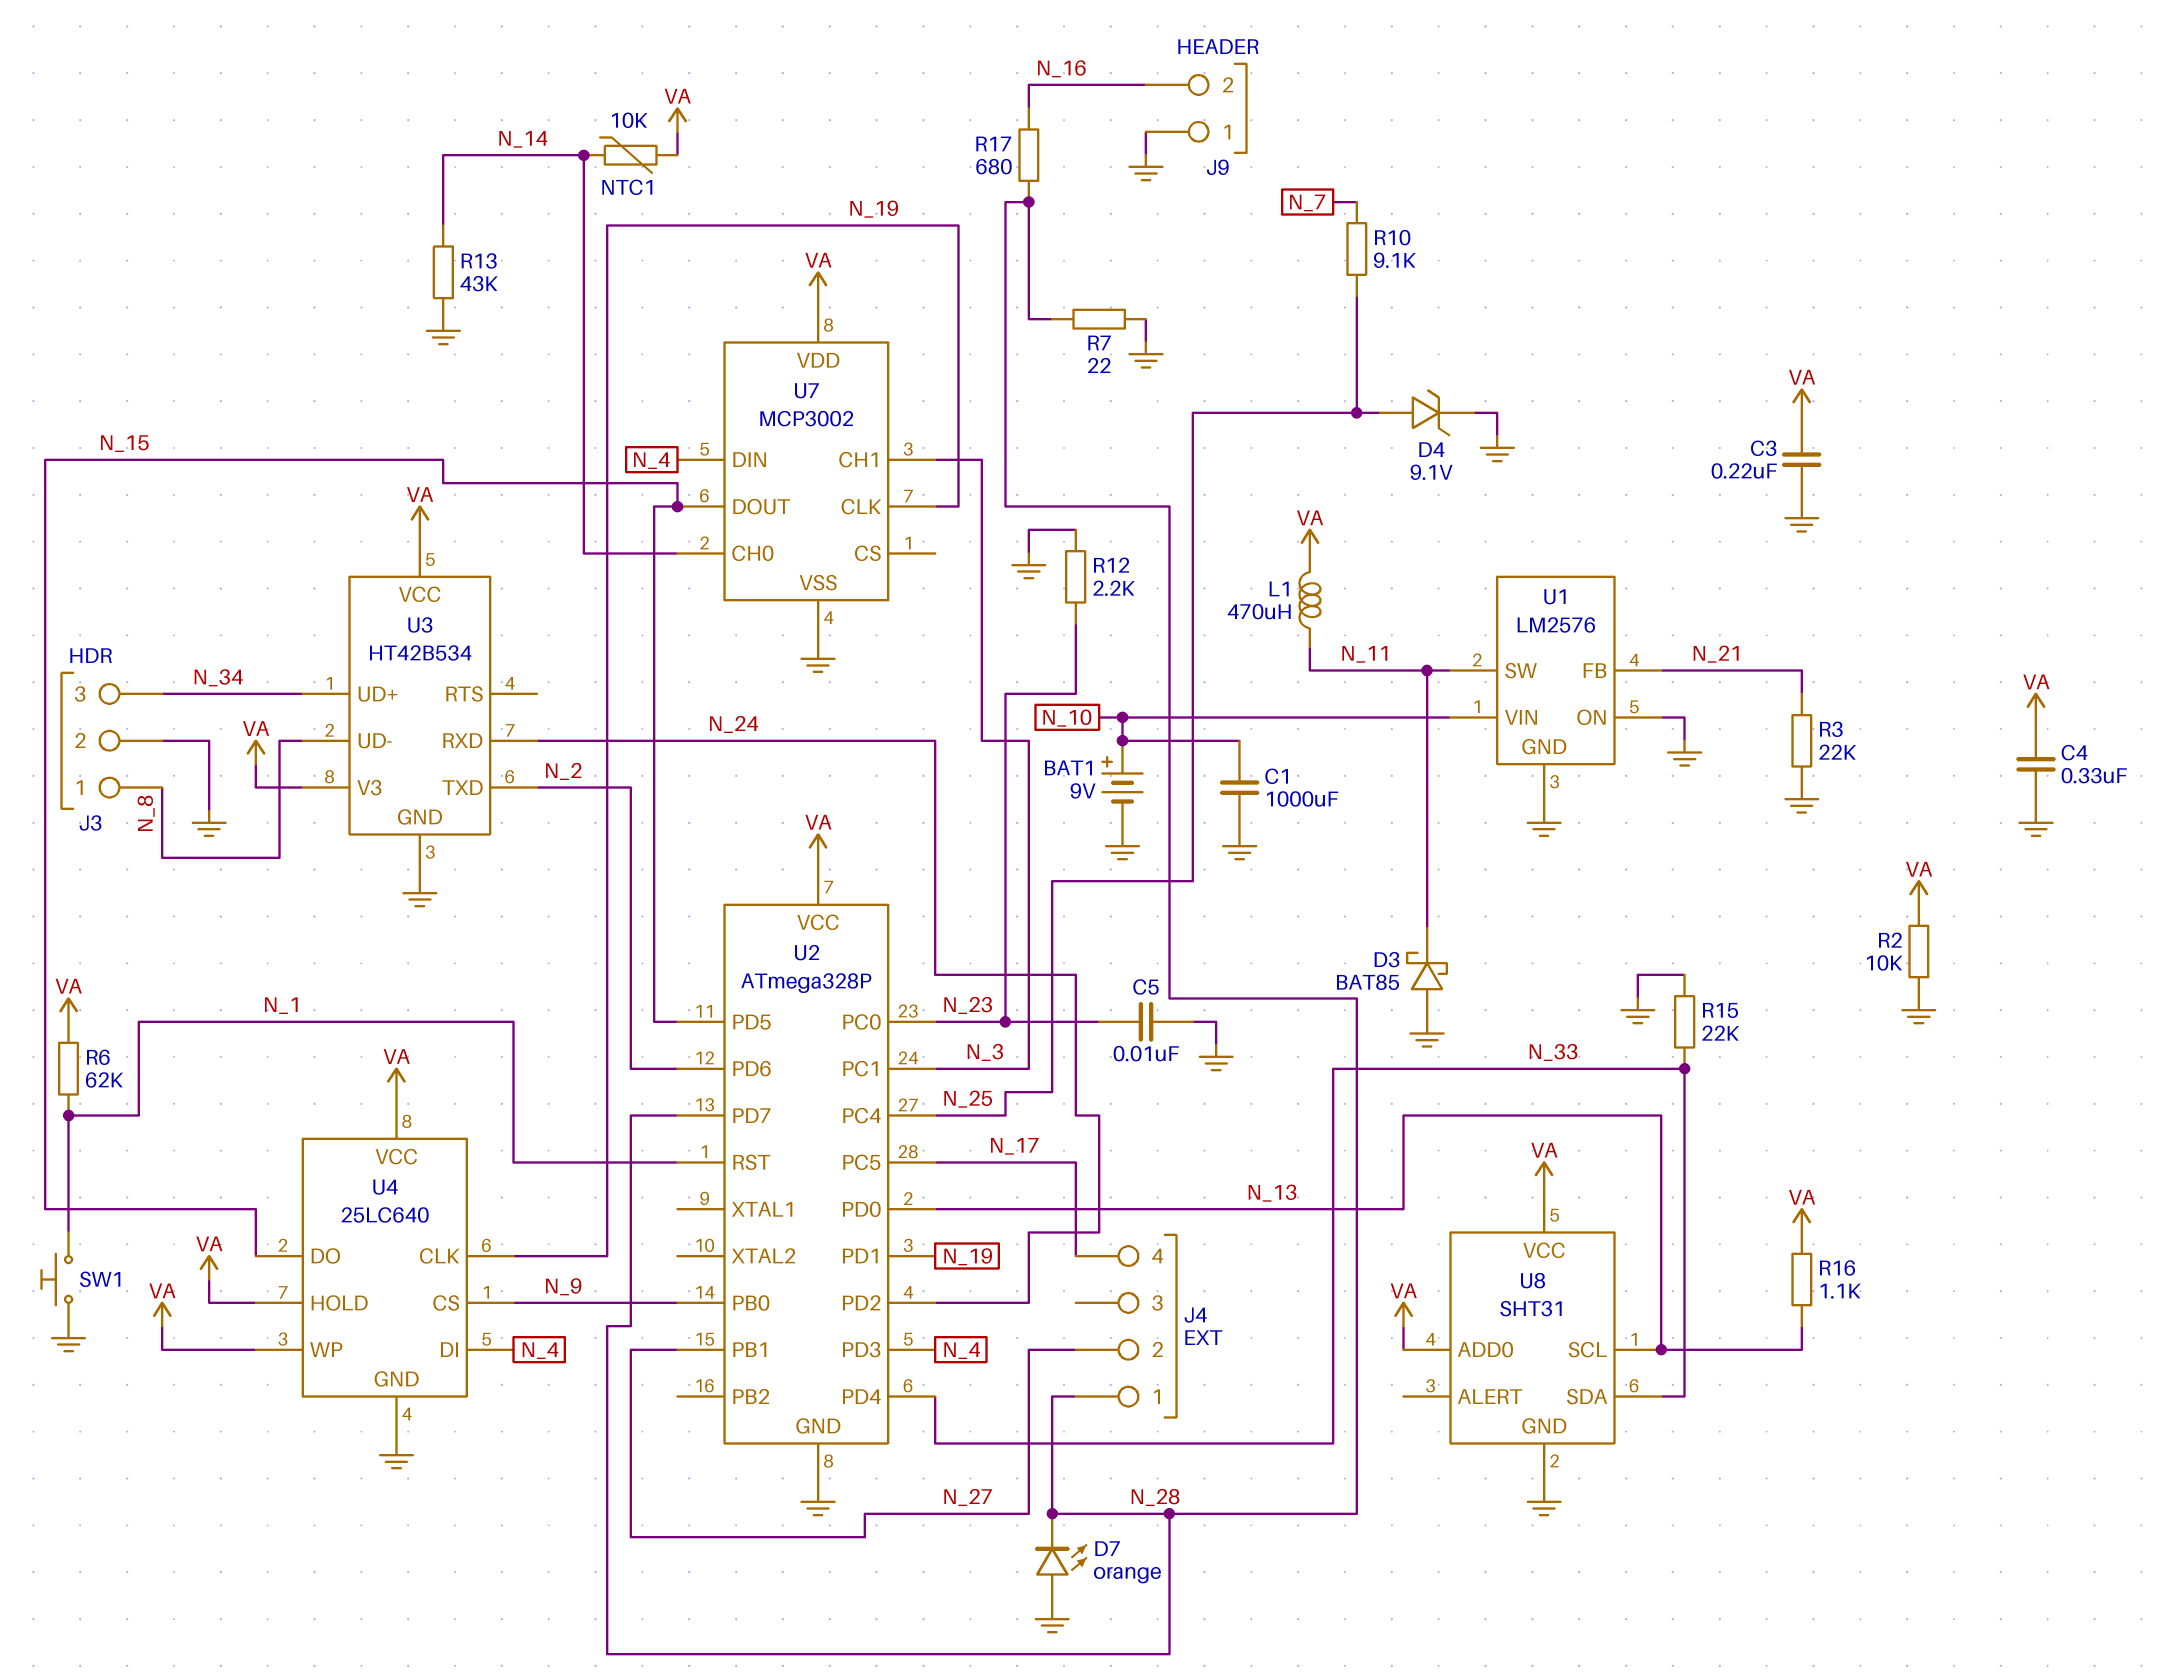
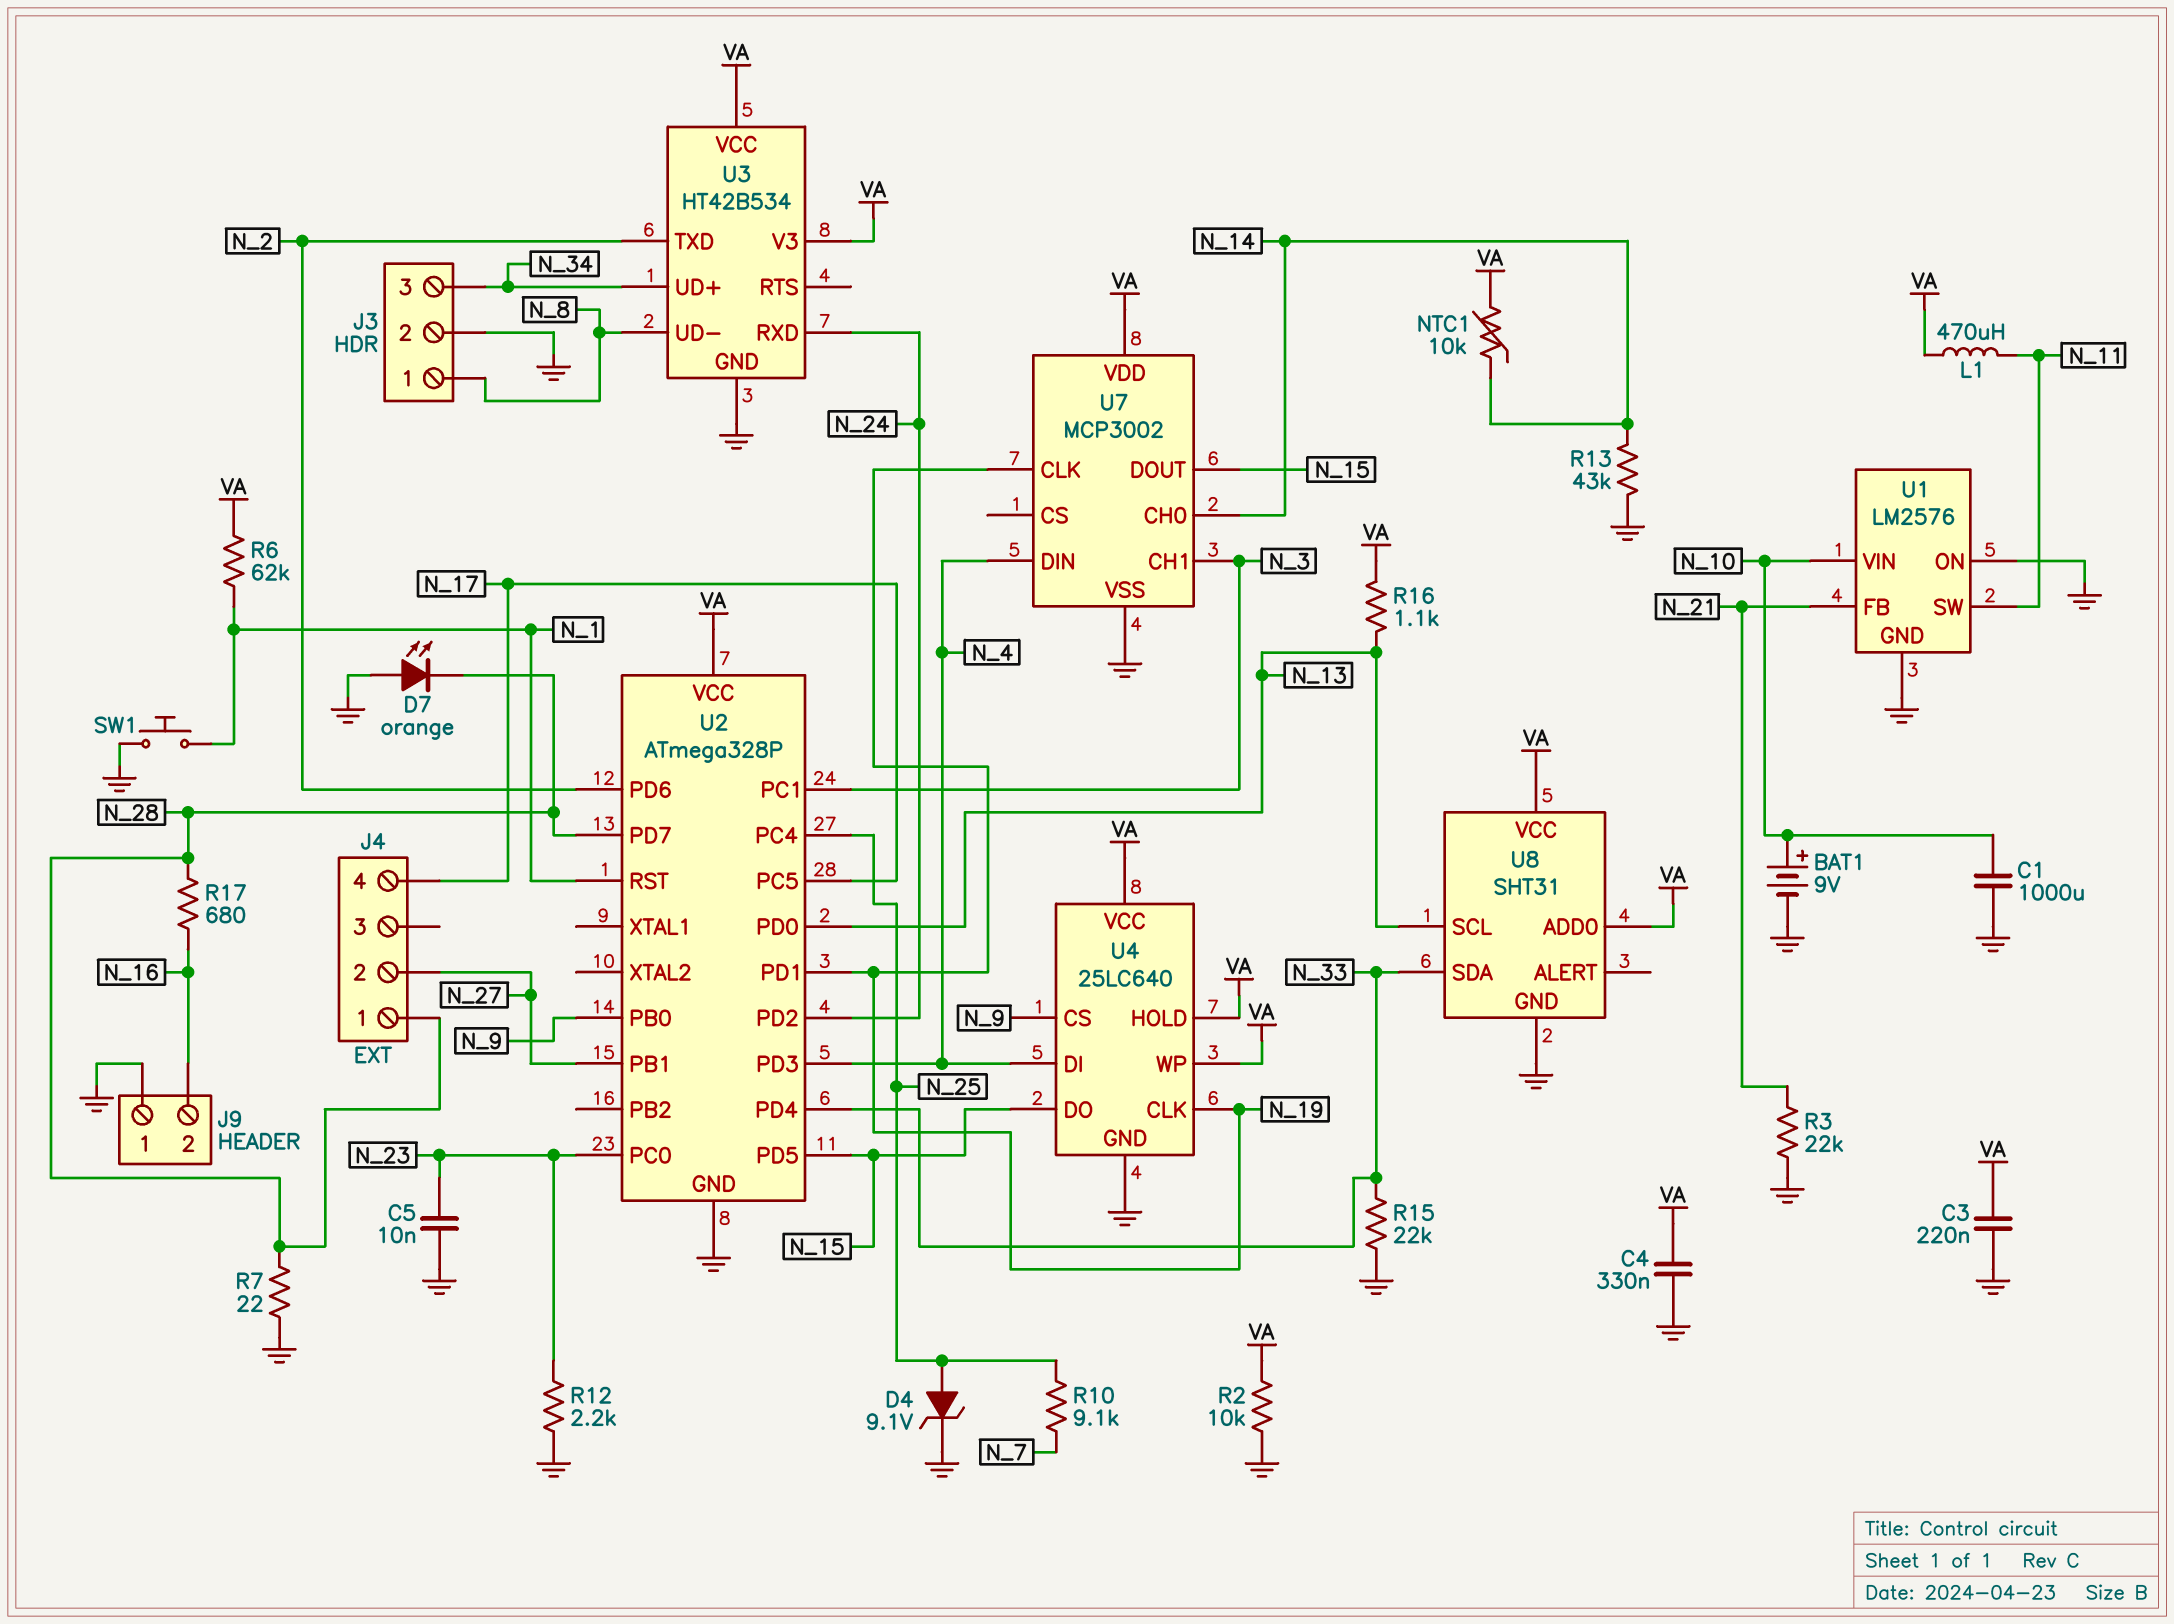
D3: schottky BAT85 (A GND, K N_11) -> none

